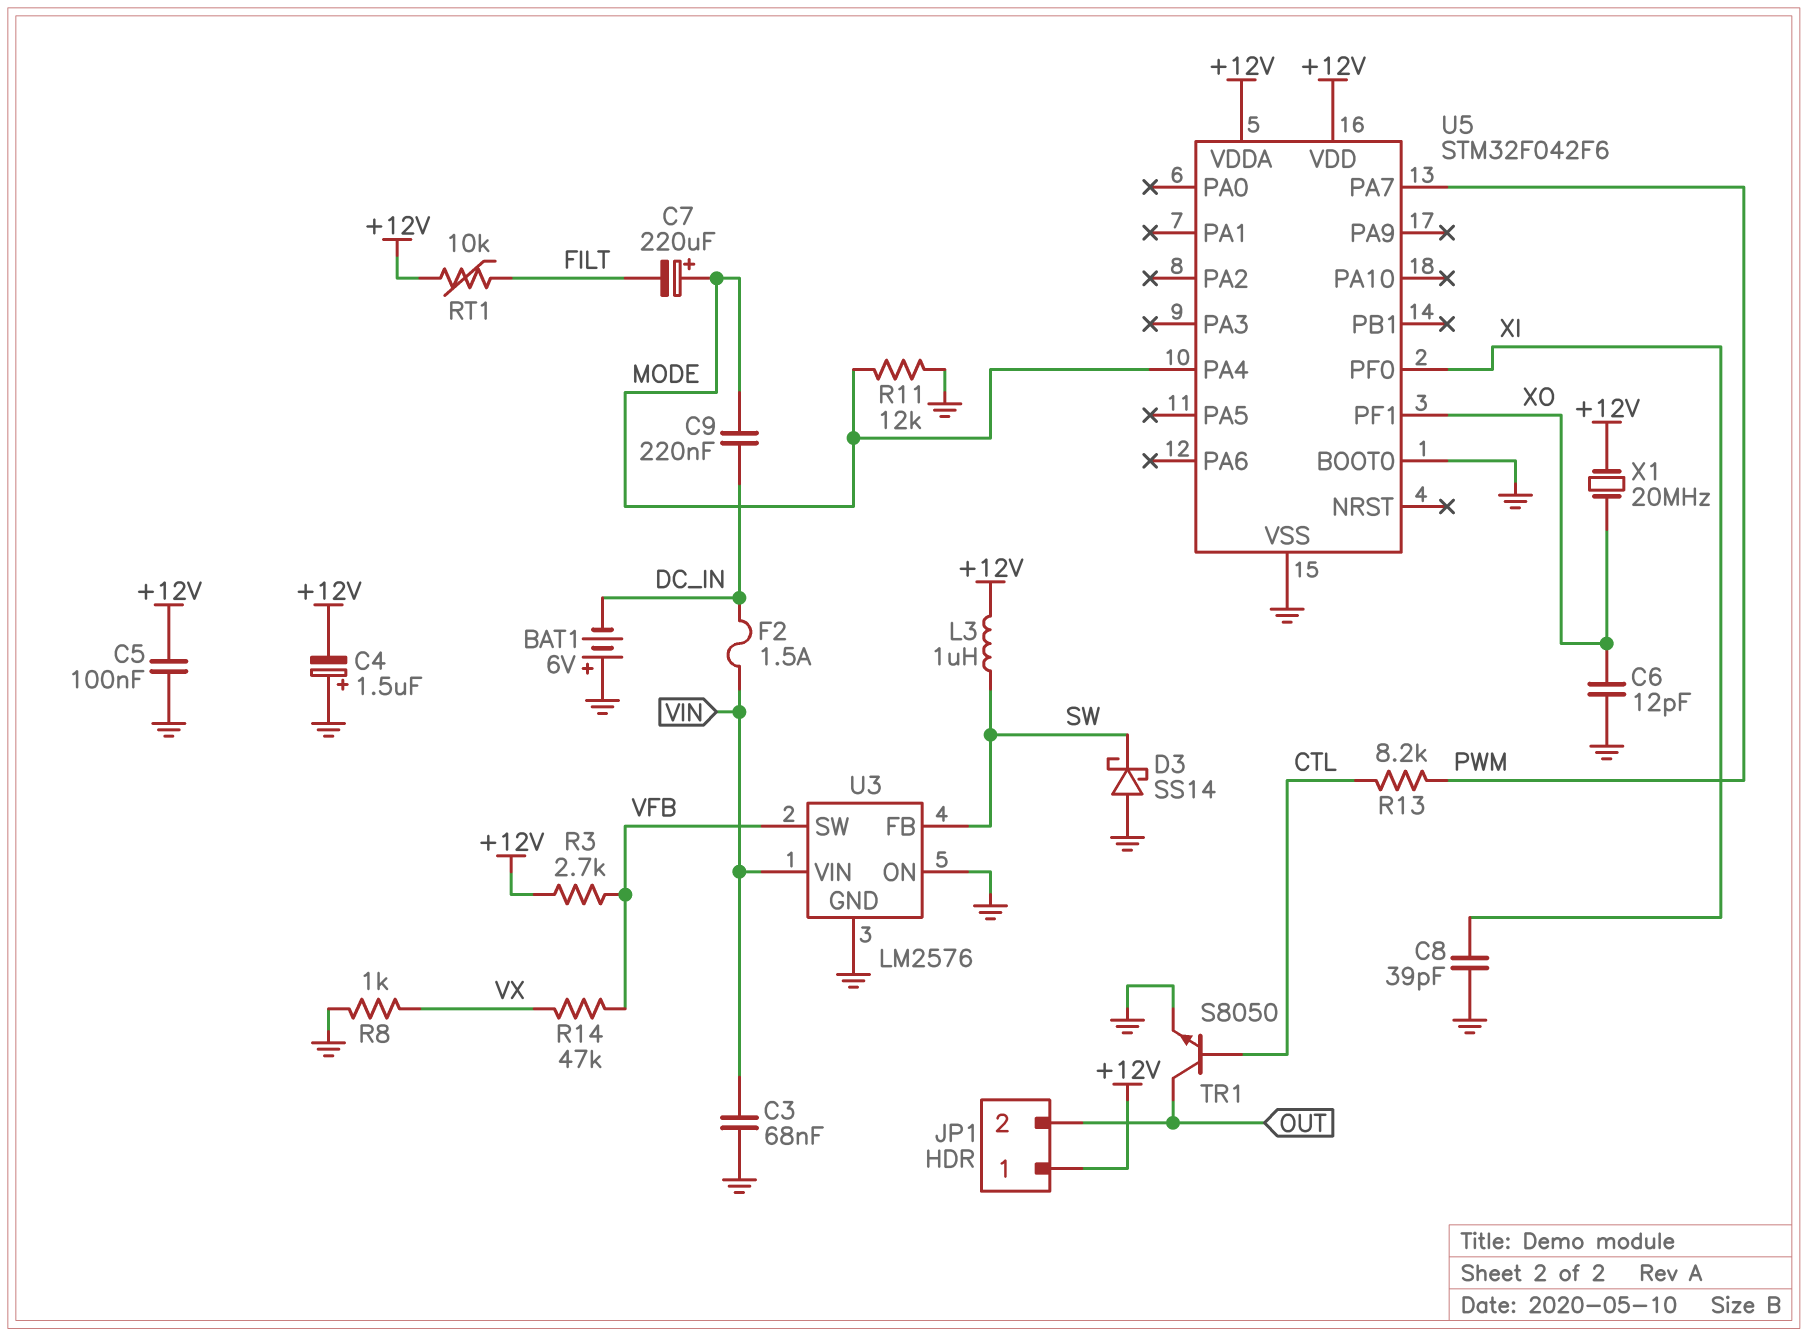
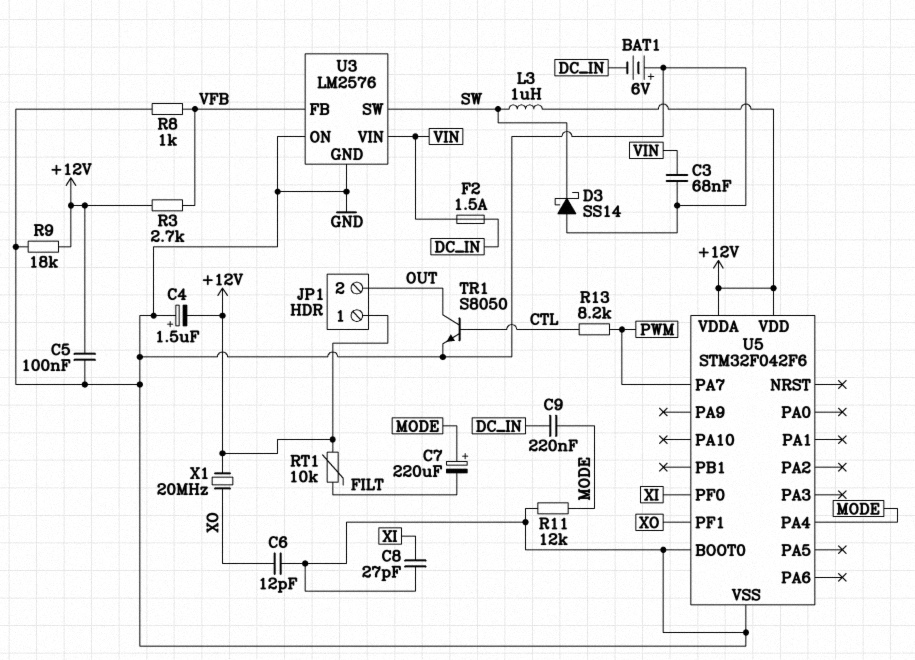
C8: 39pF (GND, XI) -> 27pF (GND, XI)
R8: 1k (GND, VX) -> 1k (GND, VFB)
R9: none -> 18k (+12V, GND)
R14: 47k (VFB, VX) -> none
U3 pin FB: SW -> VFB
U3 pin SW: VFB -> SW

